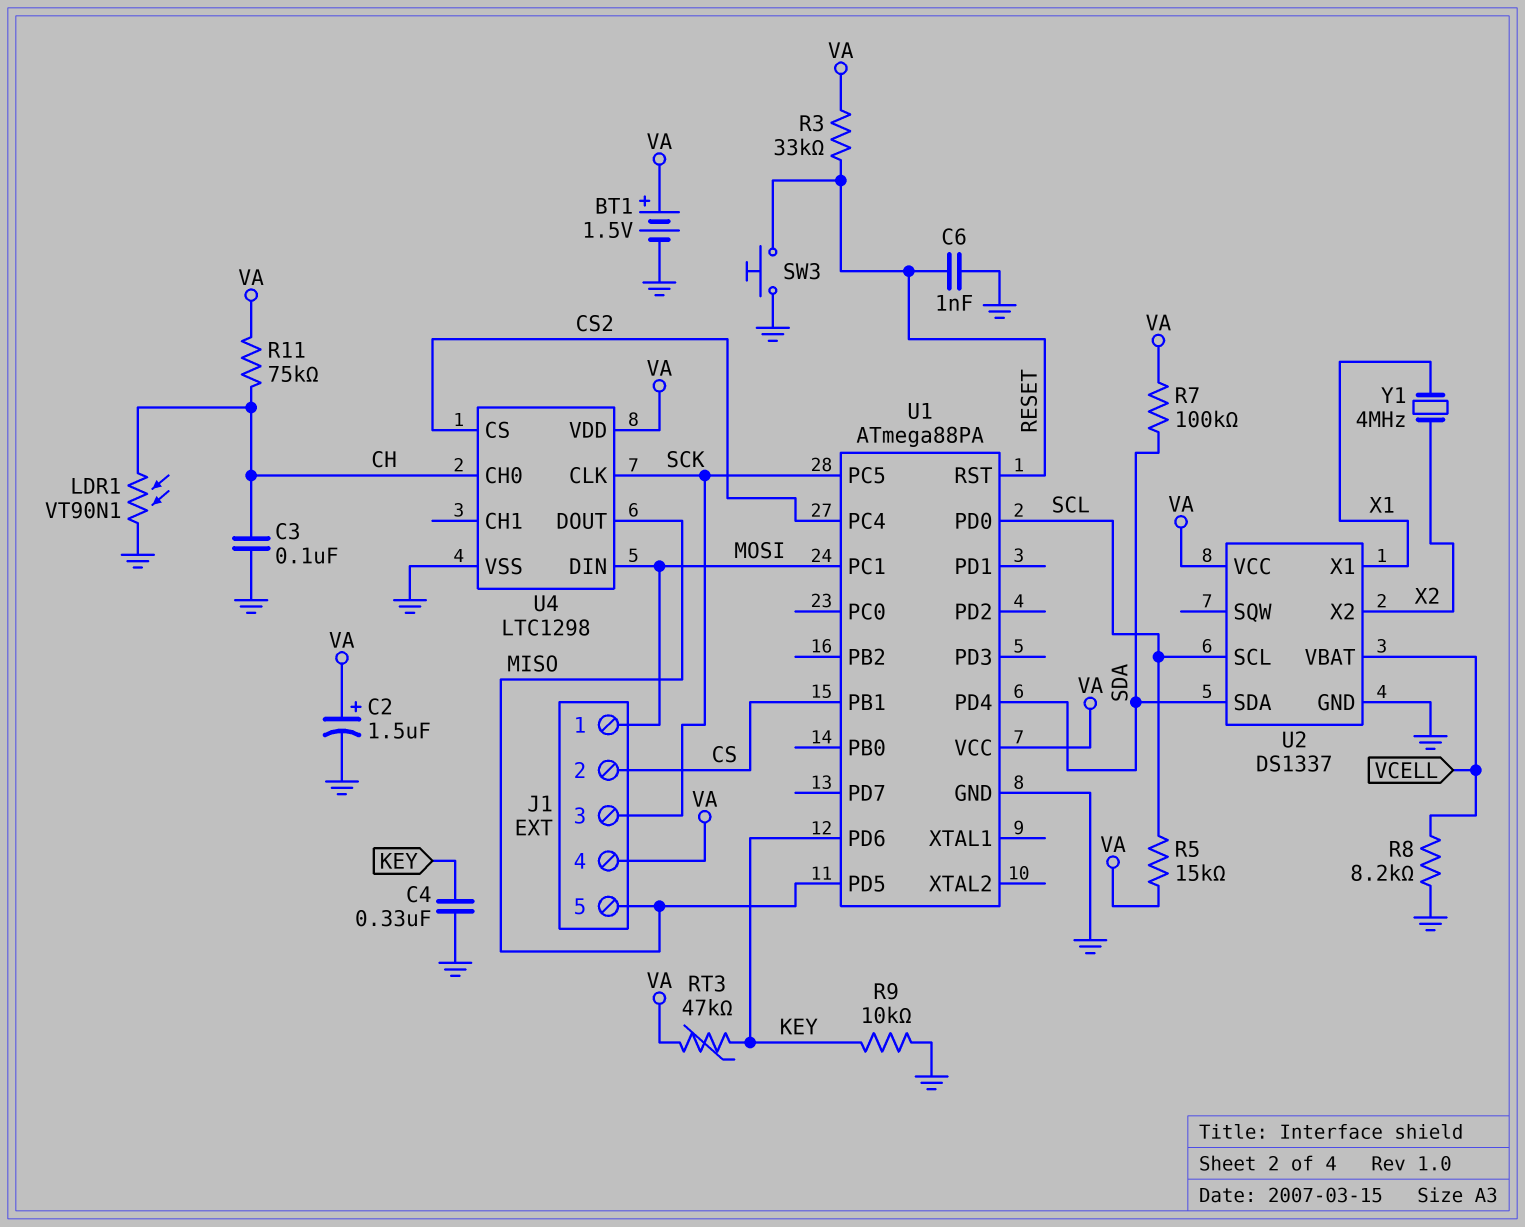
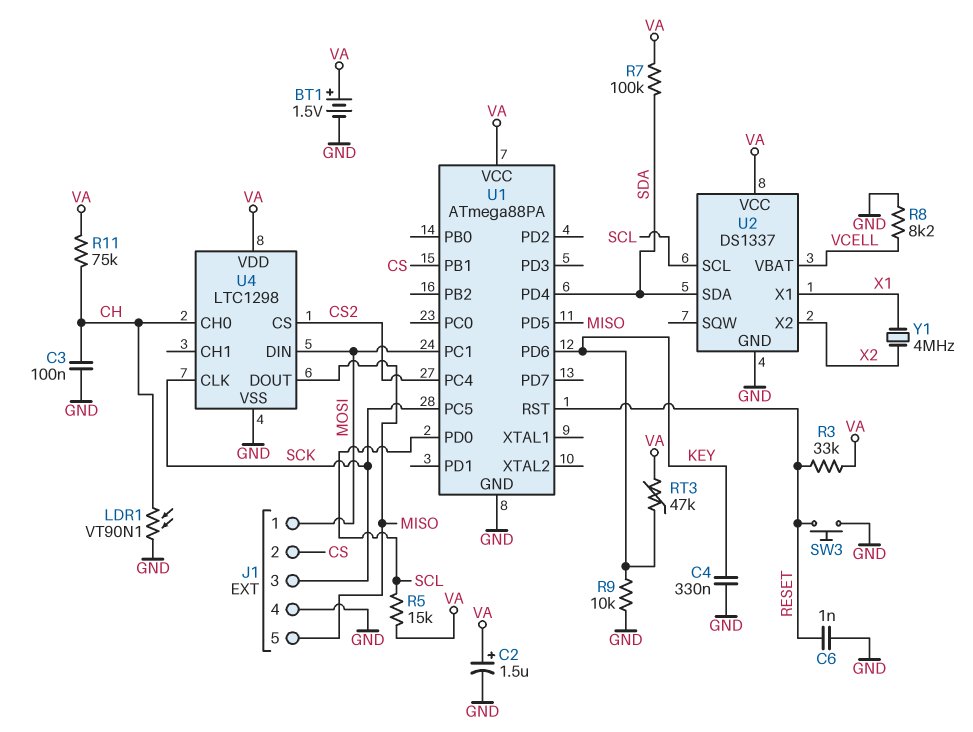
J1 pin 4: VA -> GND

